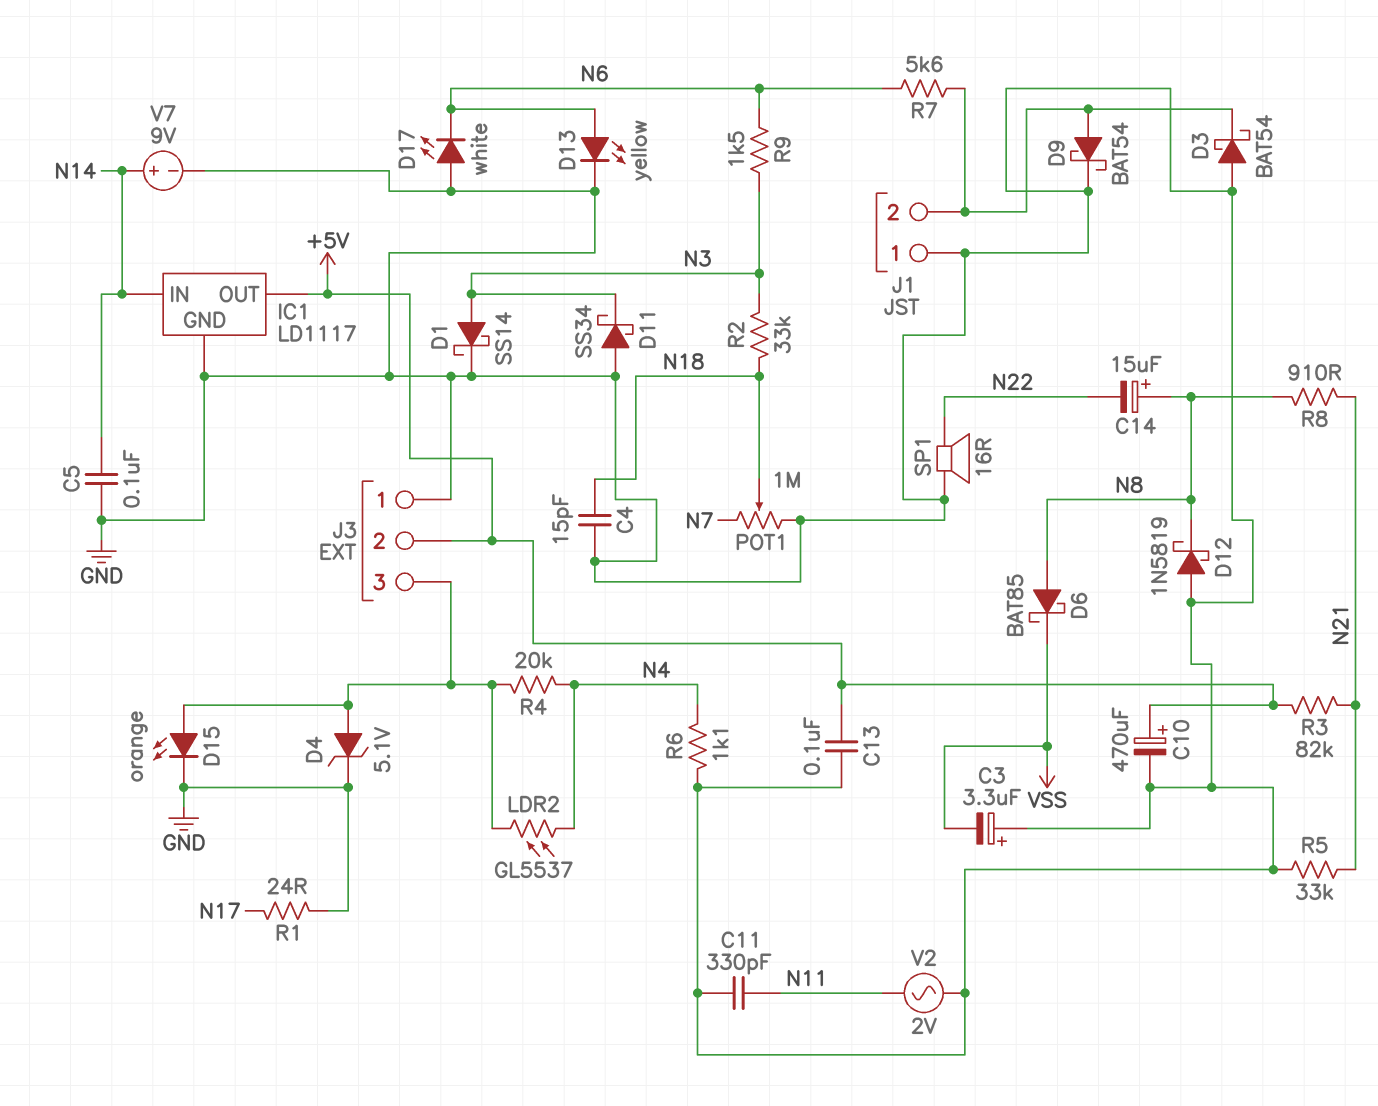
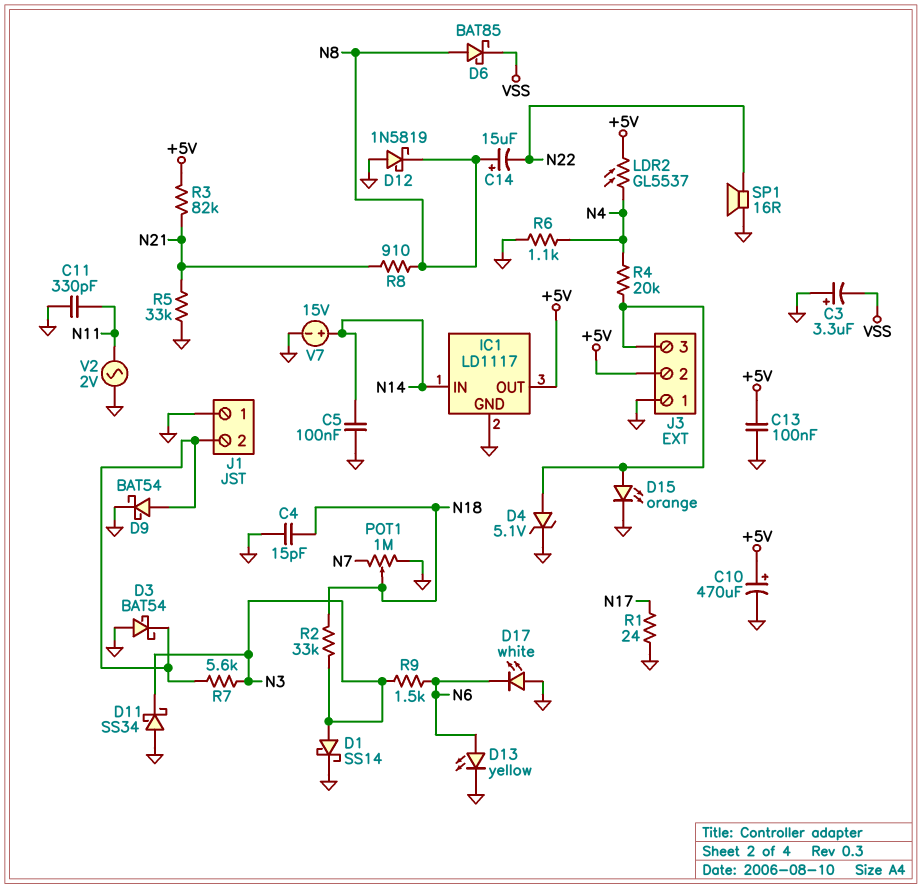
LDR2: GL5537 (J3/3, N4) -> GL5537 (+5V, N4)
R7: 5.6k (J1/2, N6) -> 5.6k (J1/2, N3)
V7: 9V (plus N14, minus GND) -> 15V (plus N14, minus GND)

